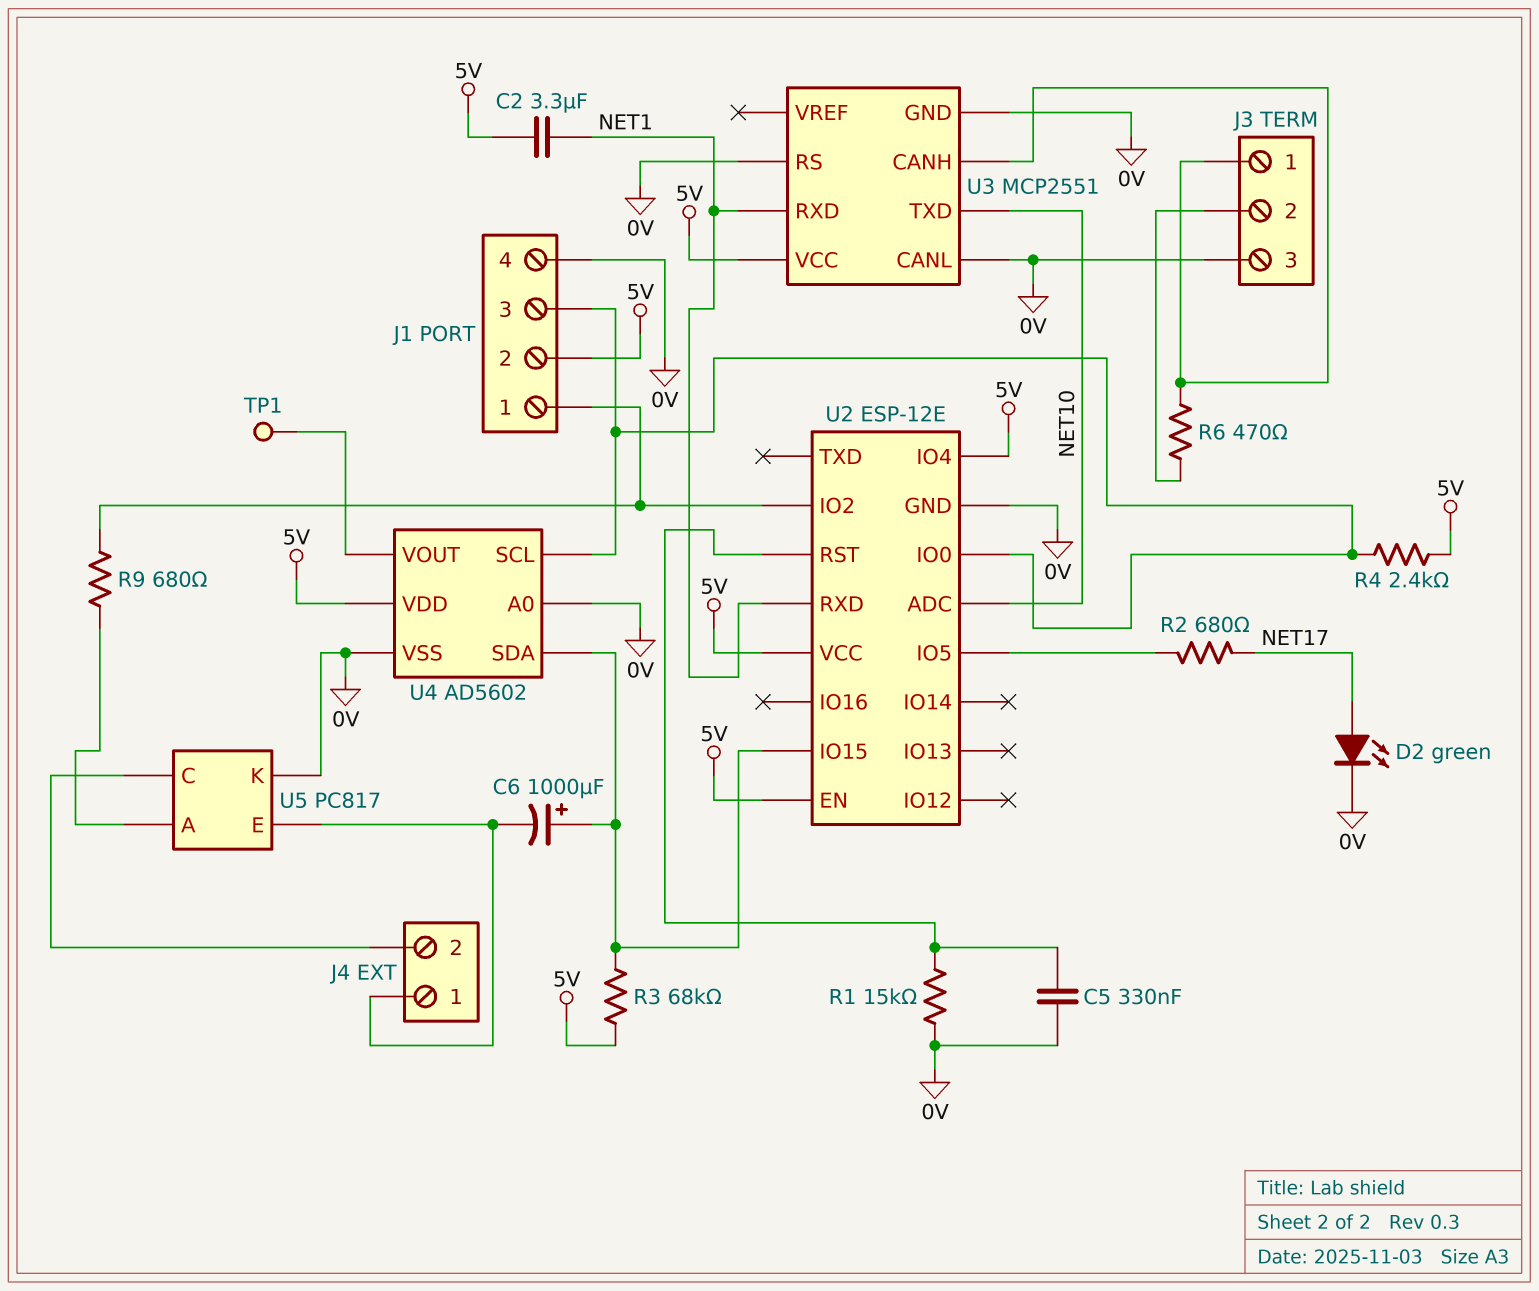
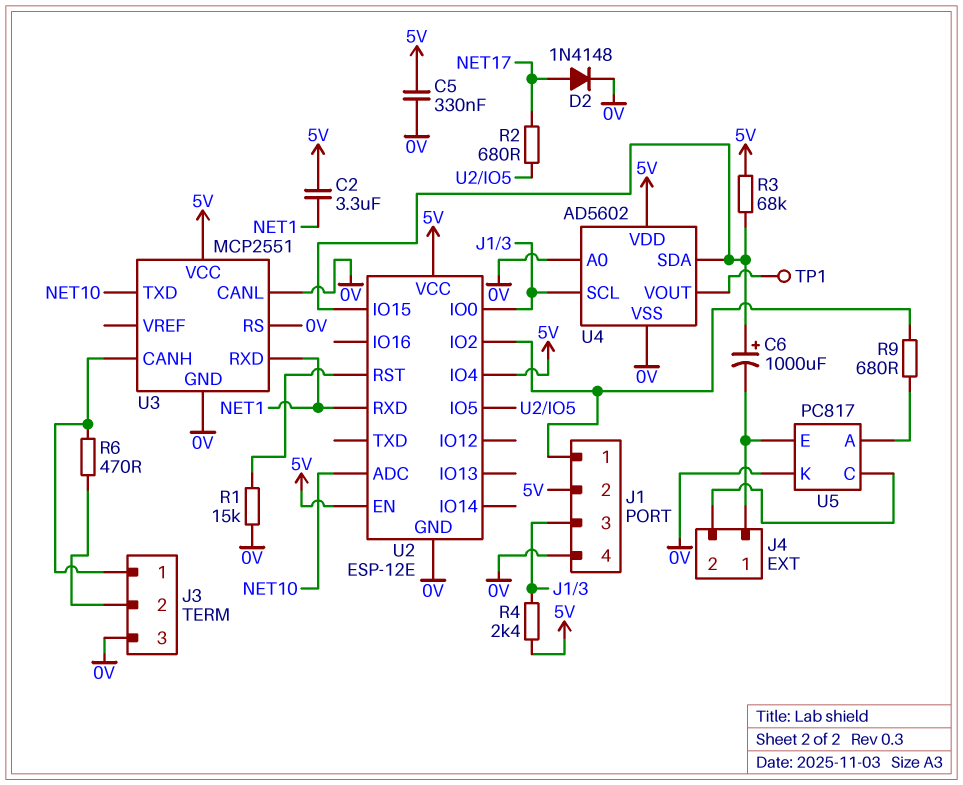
C5: 330nF (0V, U2/RST) -> 330nF (0V, 5V)
D2: LED green (A NET17, K 0V) -> diode 1N4148 (A NET17, K 0V)

